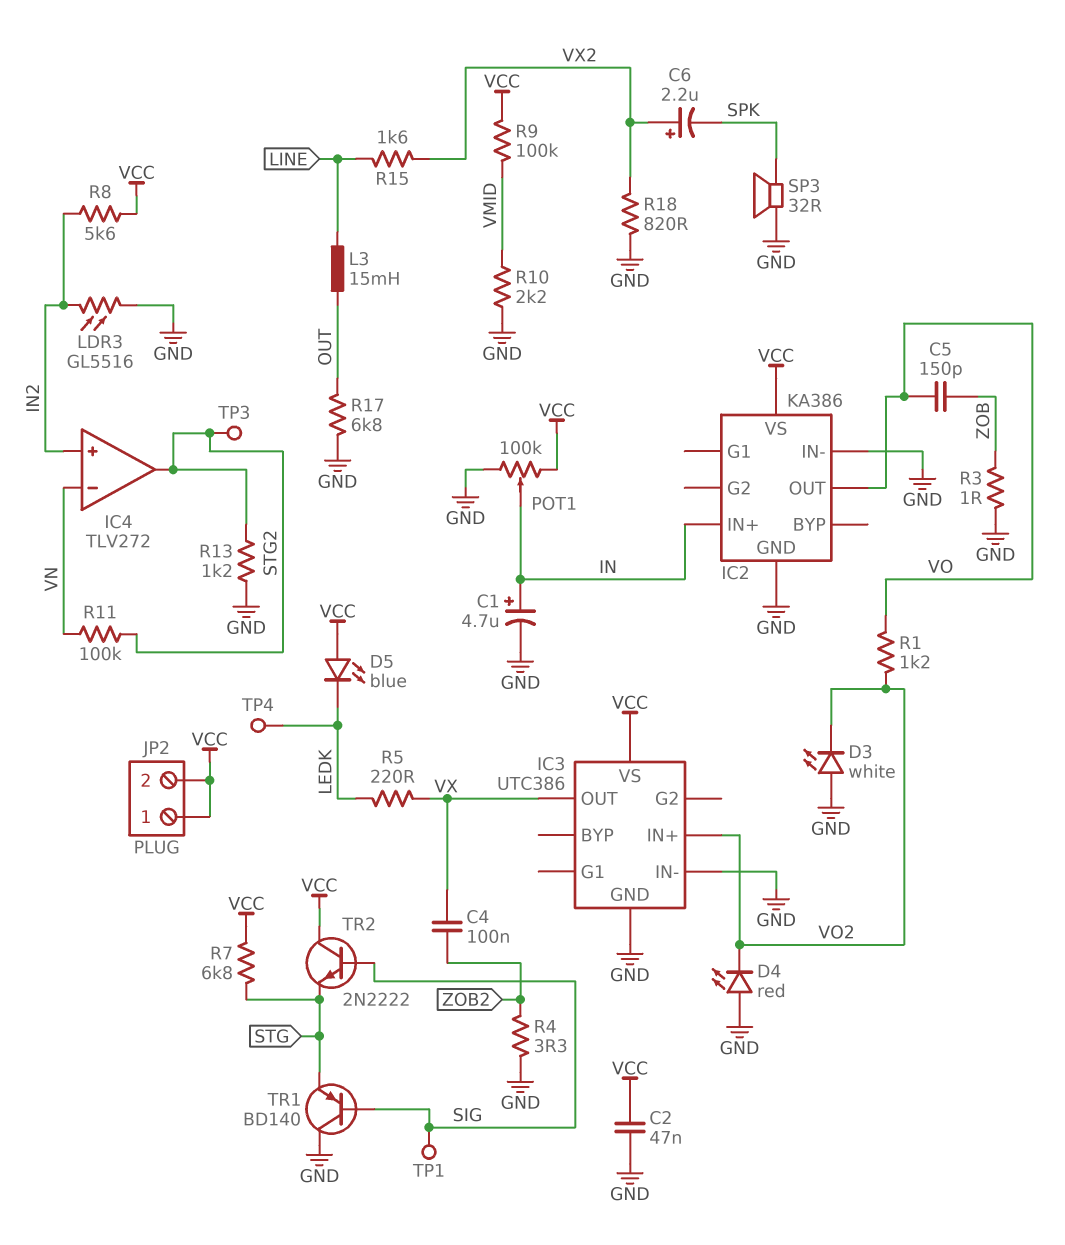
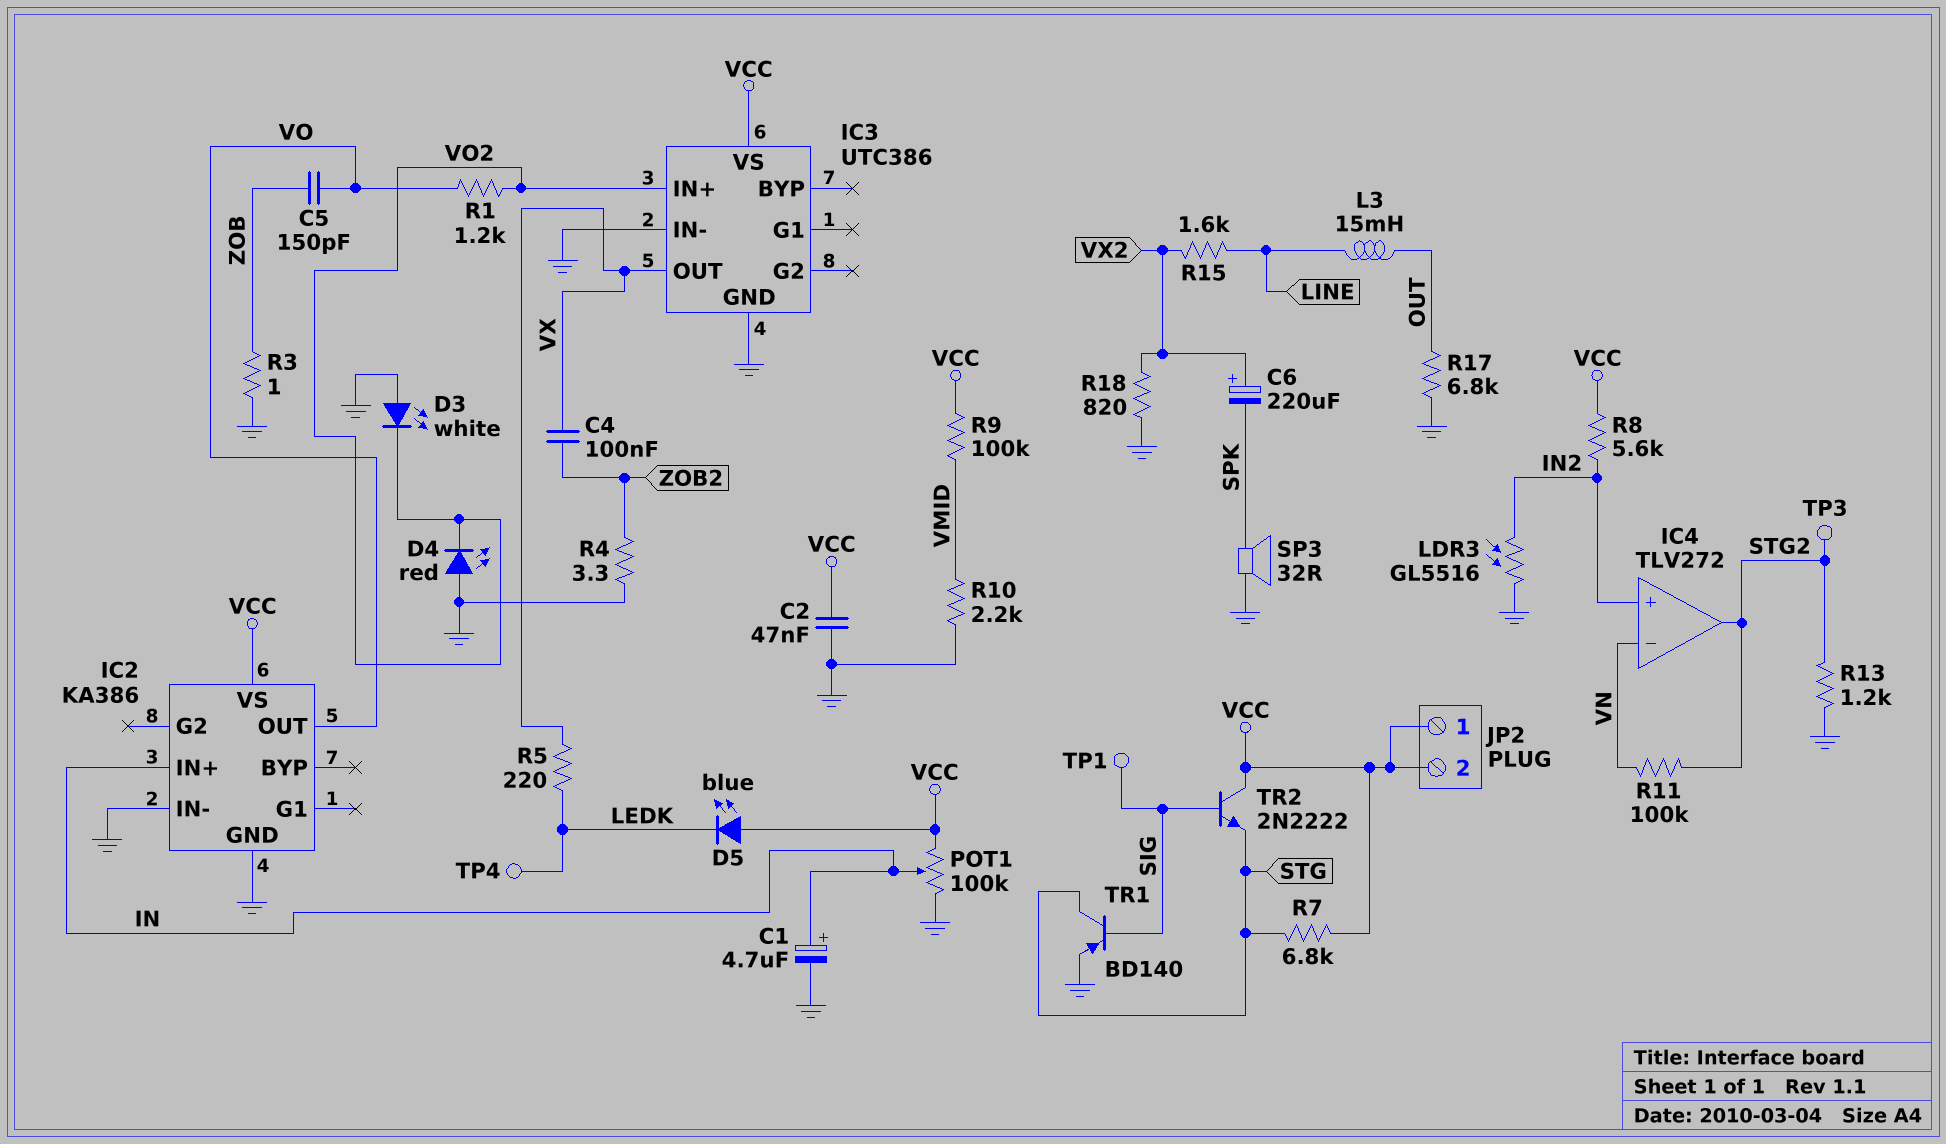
C6: 2.2uF (plus VX2, minus SPK) -> 220uF (plus VX2, minus SPK)
TR1: PNP BD140 (B SIG, C GND, E STG) -> PNP BD140 (B SIG, C STG, E GND)

